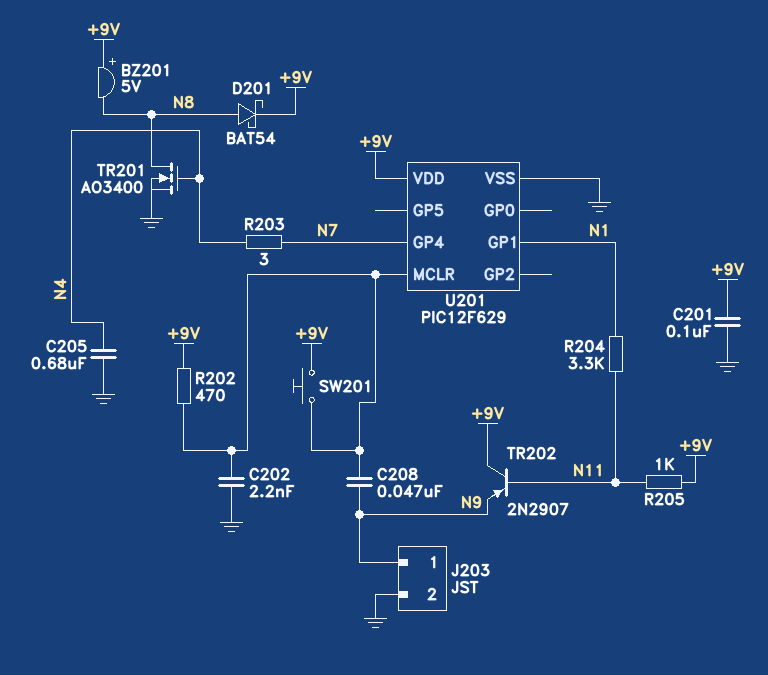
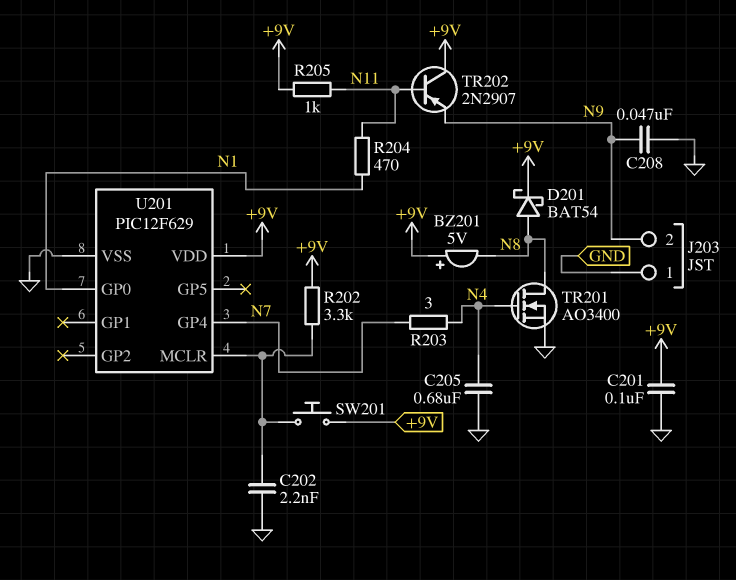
C208: 47nF (N9, U201/MCLR) -> 47nF (GND, N9)
J203 pin 1: N9 -> GND
J203 pin 2: GND -> N9
R202: 470 (+9V, U201/MCLR) -> 3.3k (+9V, U201/MCLR)
R204: 3.3k (N1, N11) -> 470 (N1, N11)
U201 pin GP0: none -> N1
U201 pin GP1: N1 -> none

